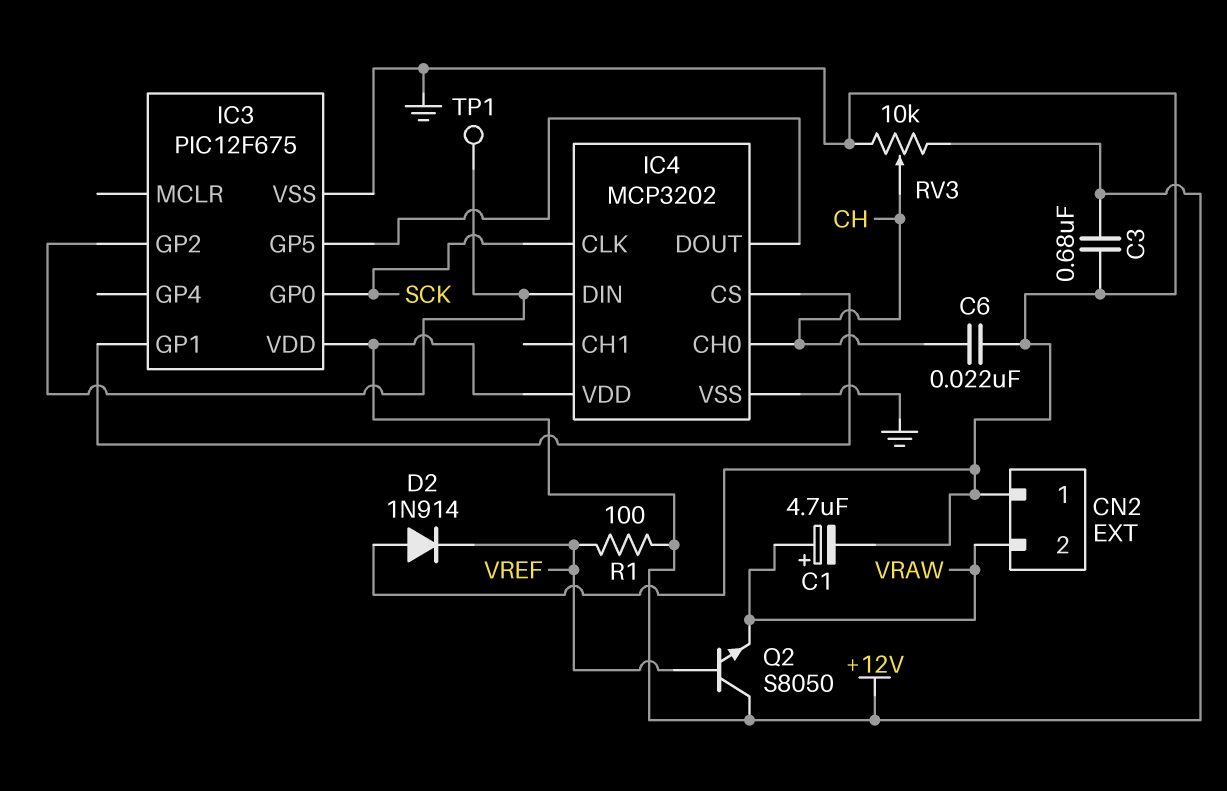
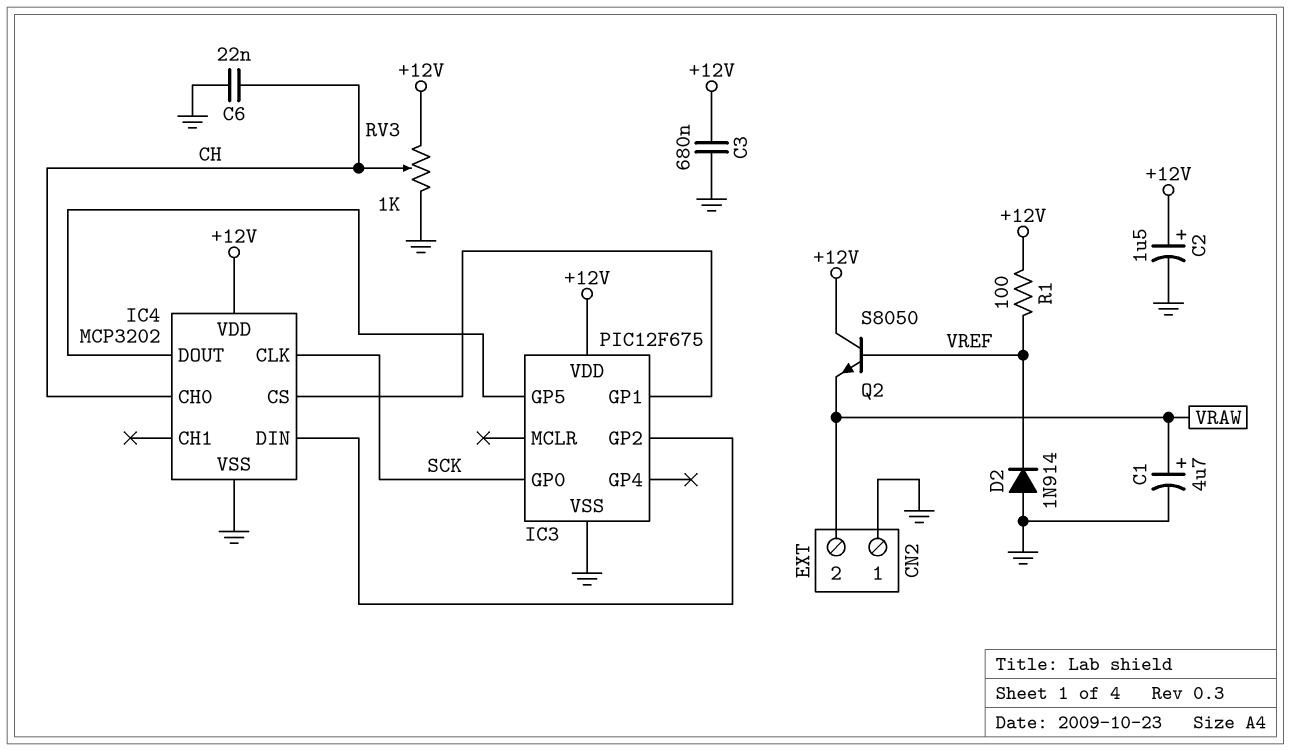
C2: none -> 1.5uF (plus +12V, minus GND)
RV3: 10k (+12V, GND, wiper CH) -> 1k (+12V, GND, wiper CH)
TP1: test point (IC3/GP2) -> none

